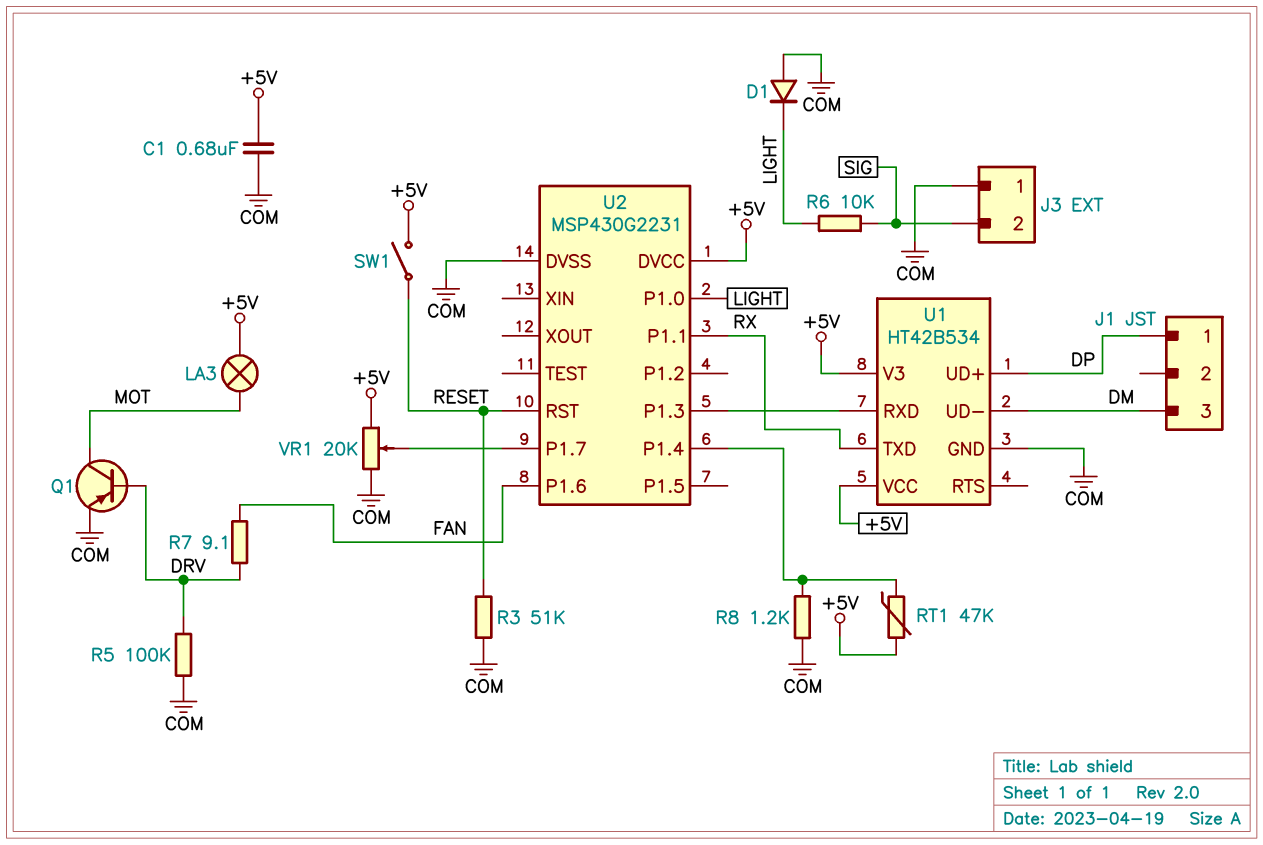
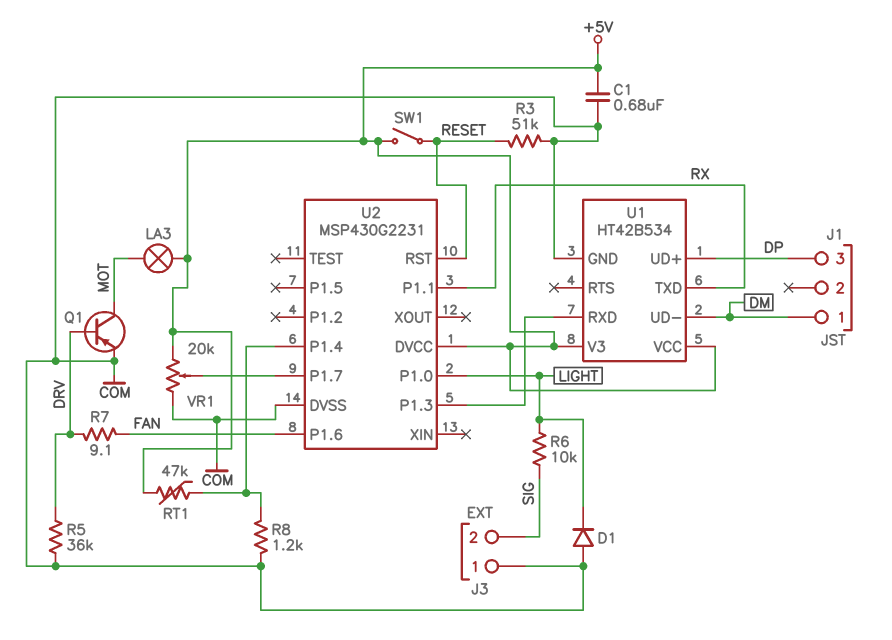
J1 pin 1: DP -> DM
J1 pin 3: DM -> DP
R5: 100k (COM, DRV) -> 36k (COM, DRV)

